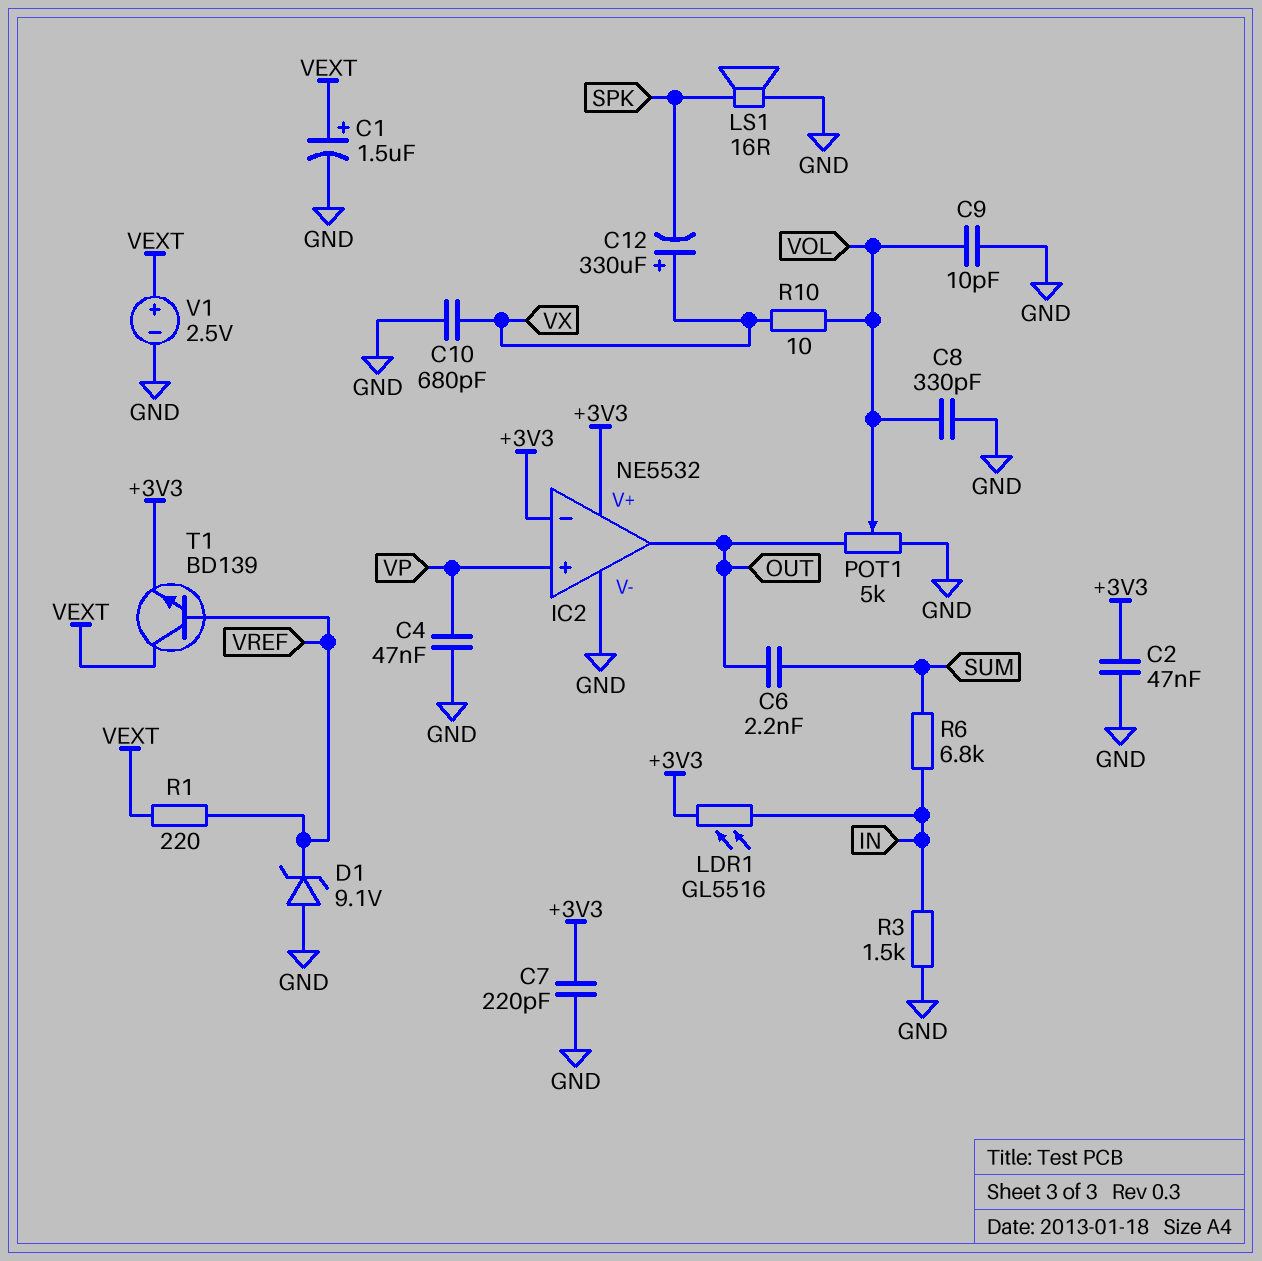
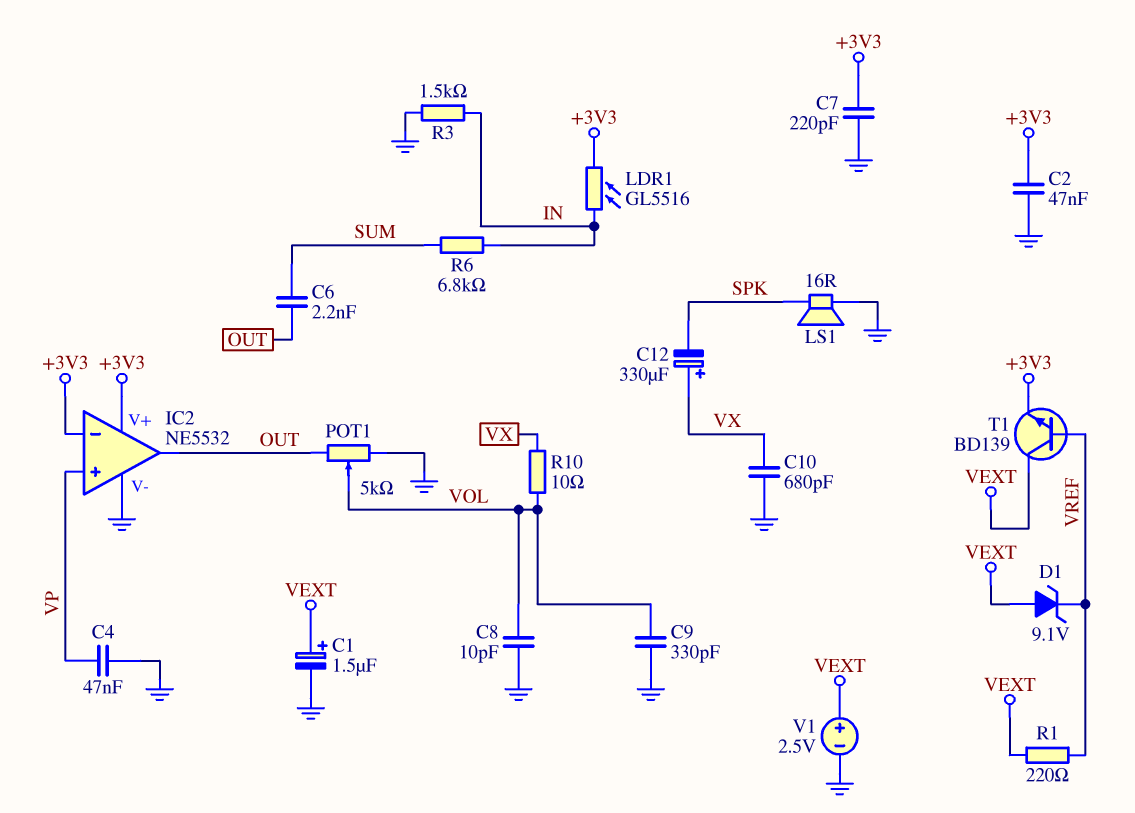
C8: 330pF (GND, VOL) -> 10pF (GND, VOL)
C9: 10pF (GND, VOL) -> 330pF (GND, VOL)
D1: zener 9.1V (A GND, K VREF) -> zener 9.1V (A VEXT, K VREF)

